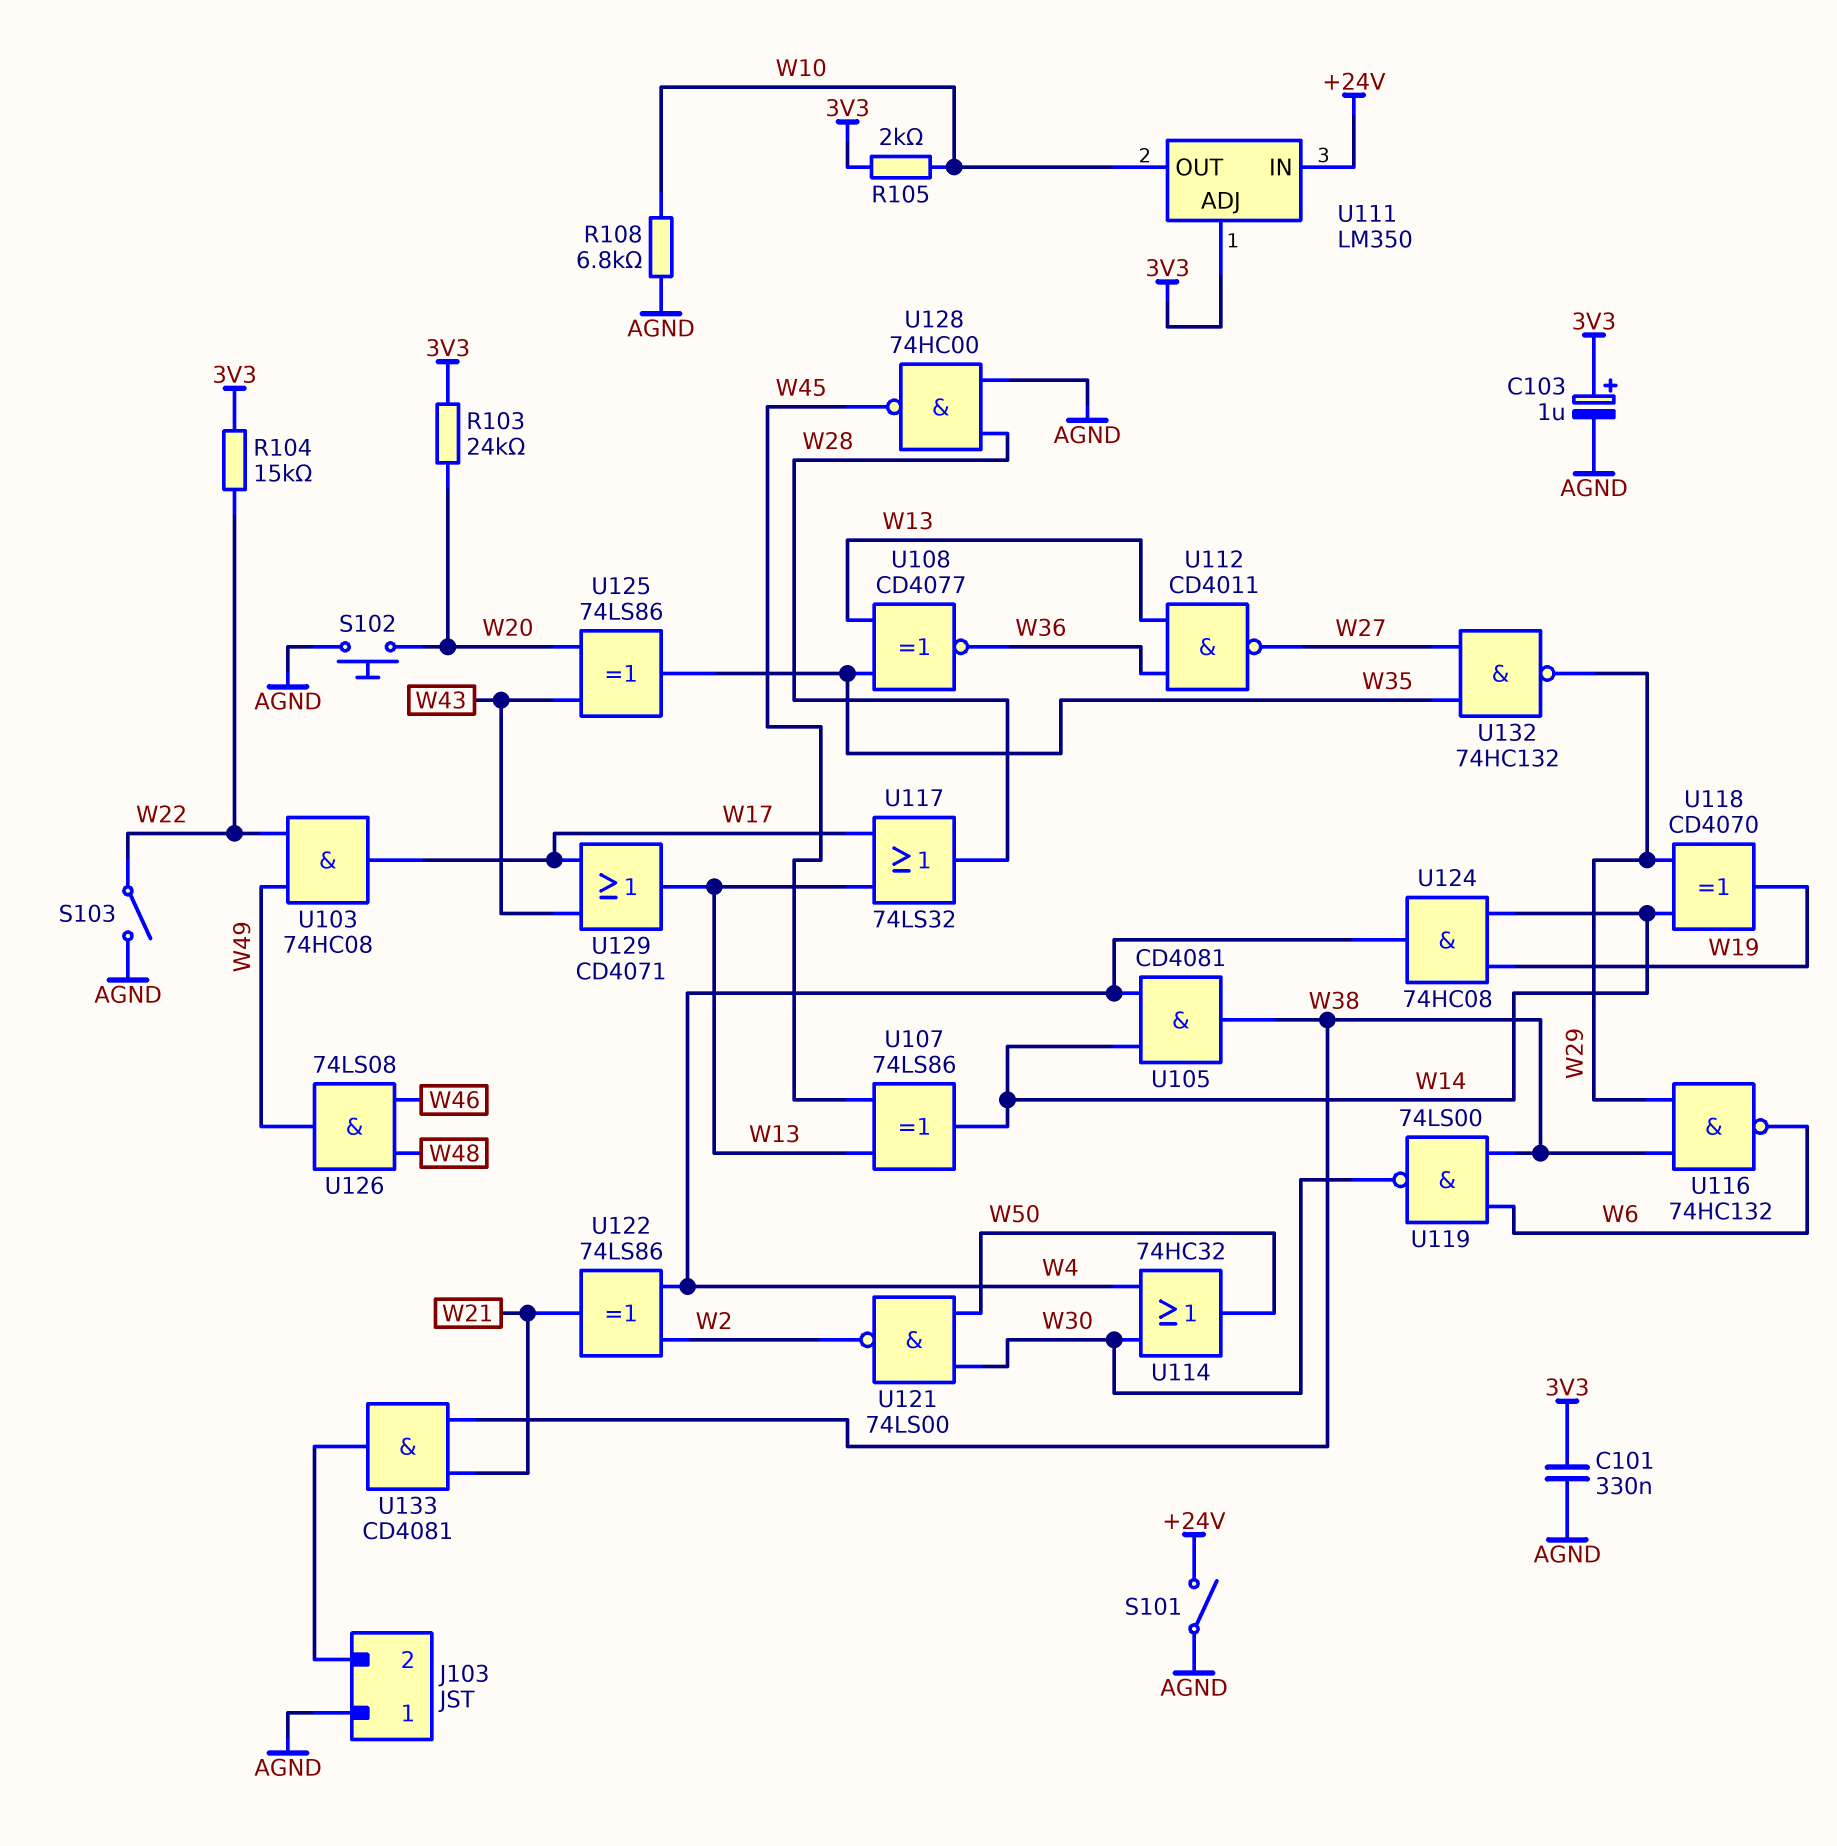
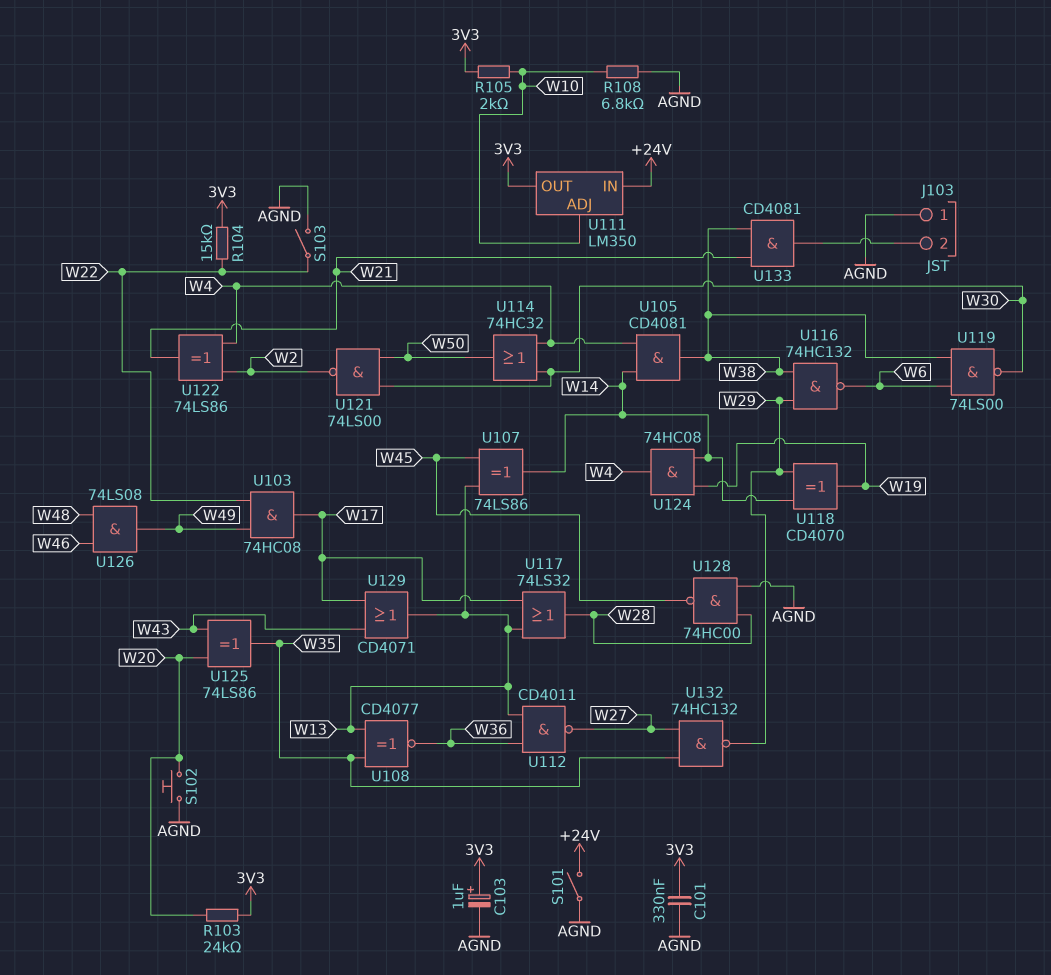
U111 pin ADJ: 3V3 -> W10
U111 pin OUT: W10 -> 3V3

